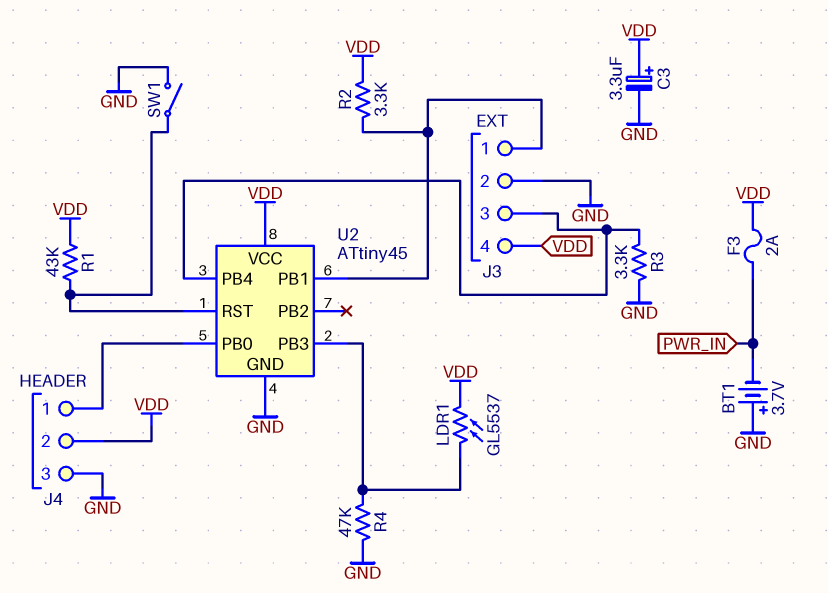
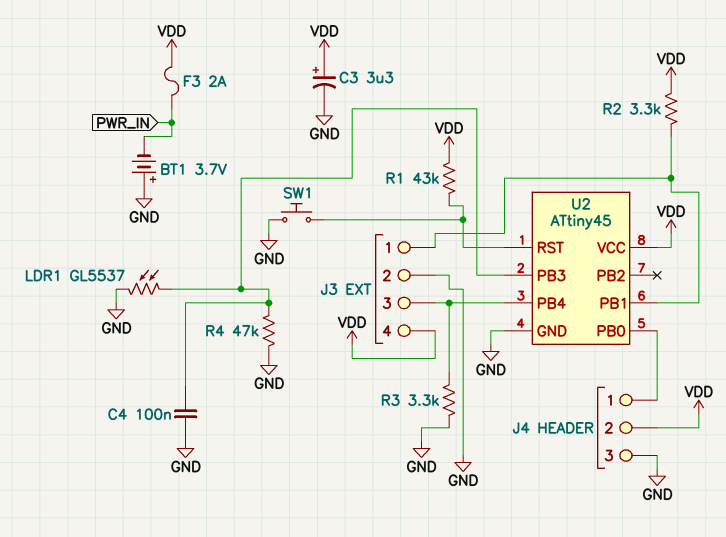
C4: none -> 100nF (GND, U2/PB3)
LDR1: GL5537 (U2/PB3, VDD) -> GL5537 (GND, U2/PB3)
SW1: switch (GND, U2/RST) -> button (GND, U2/RST)

